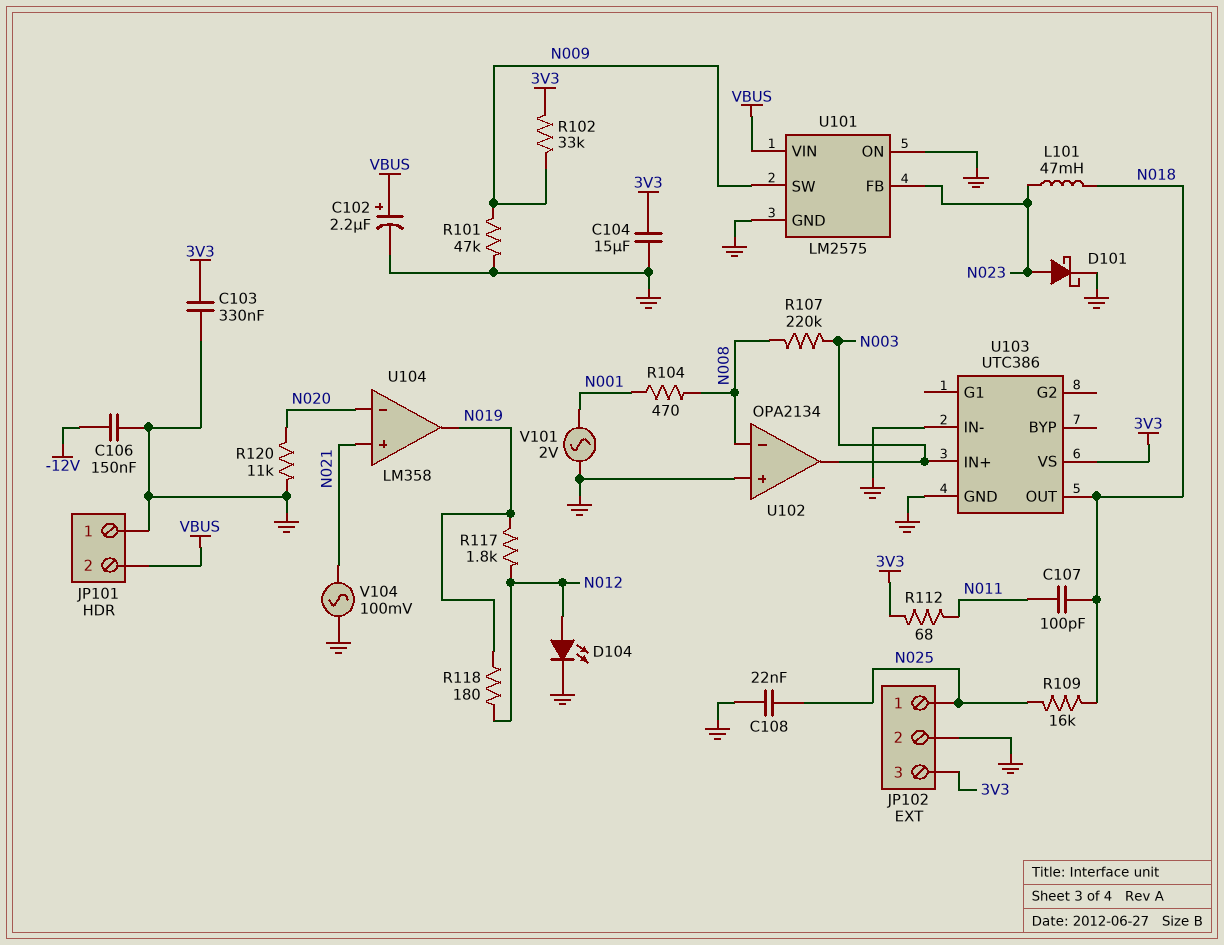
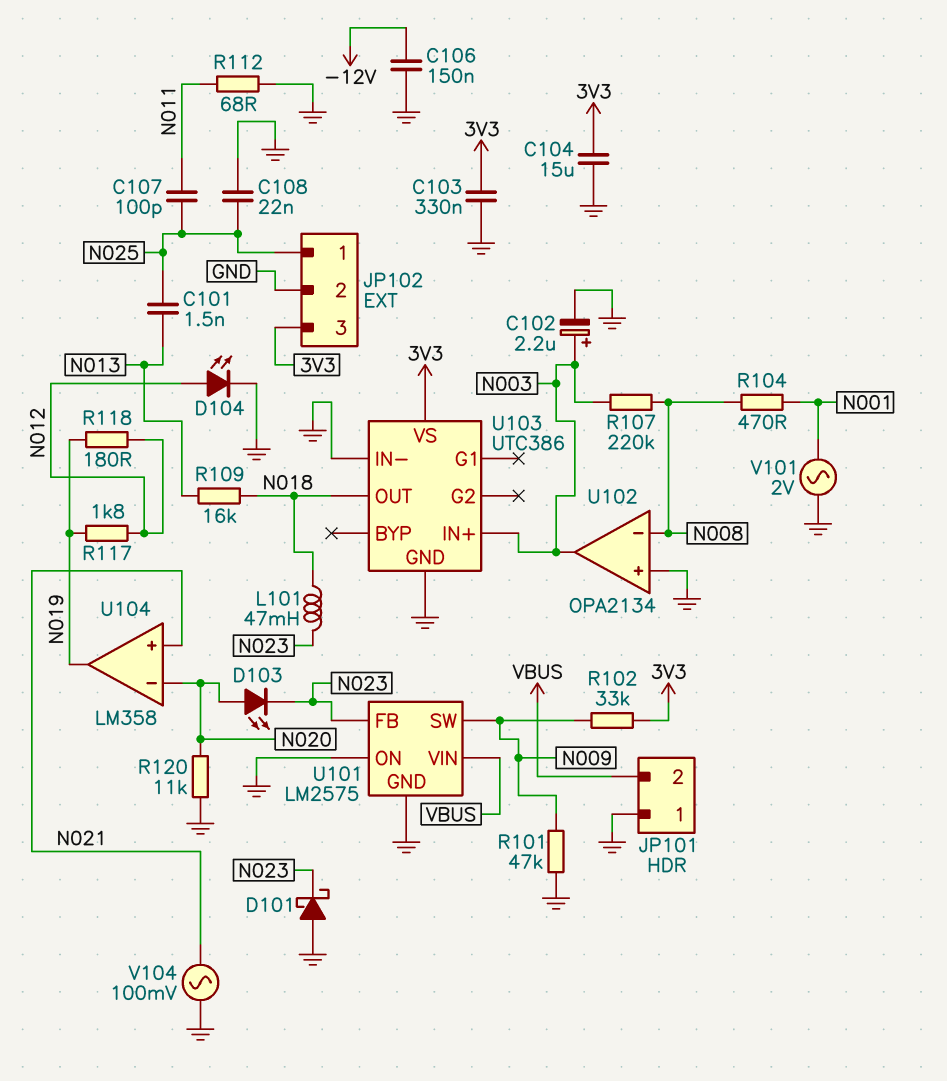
C101: none -> 1.5nF (N013, N025)
C102: 2.2uF (plus VBUS, minus GND) -> 2.2uF (plus N003, minus GND)
C107: 100pF (N011, N018) -> 100pF (N011, N025)
D101: schottky (A N023, K GND) -> schottky (A GND, K N023)
D103: none -> LED (A N020, K N023)
R109: 16k (N018, N025) -> 16k (N013, N018)
R112: 68 (3V3, N011) -> 68 (GND, N011)

